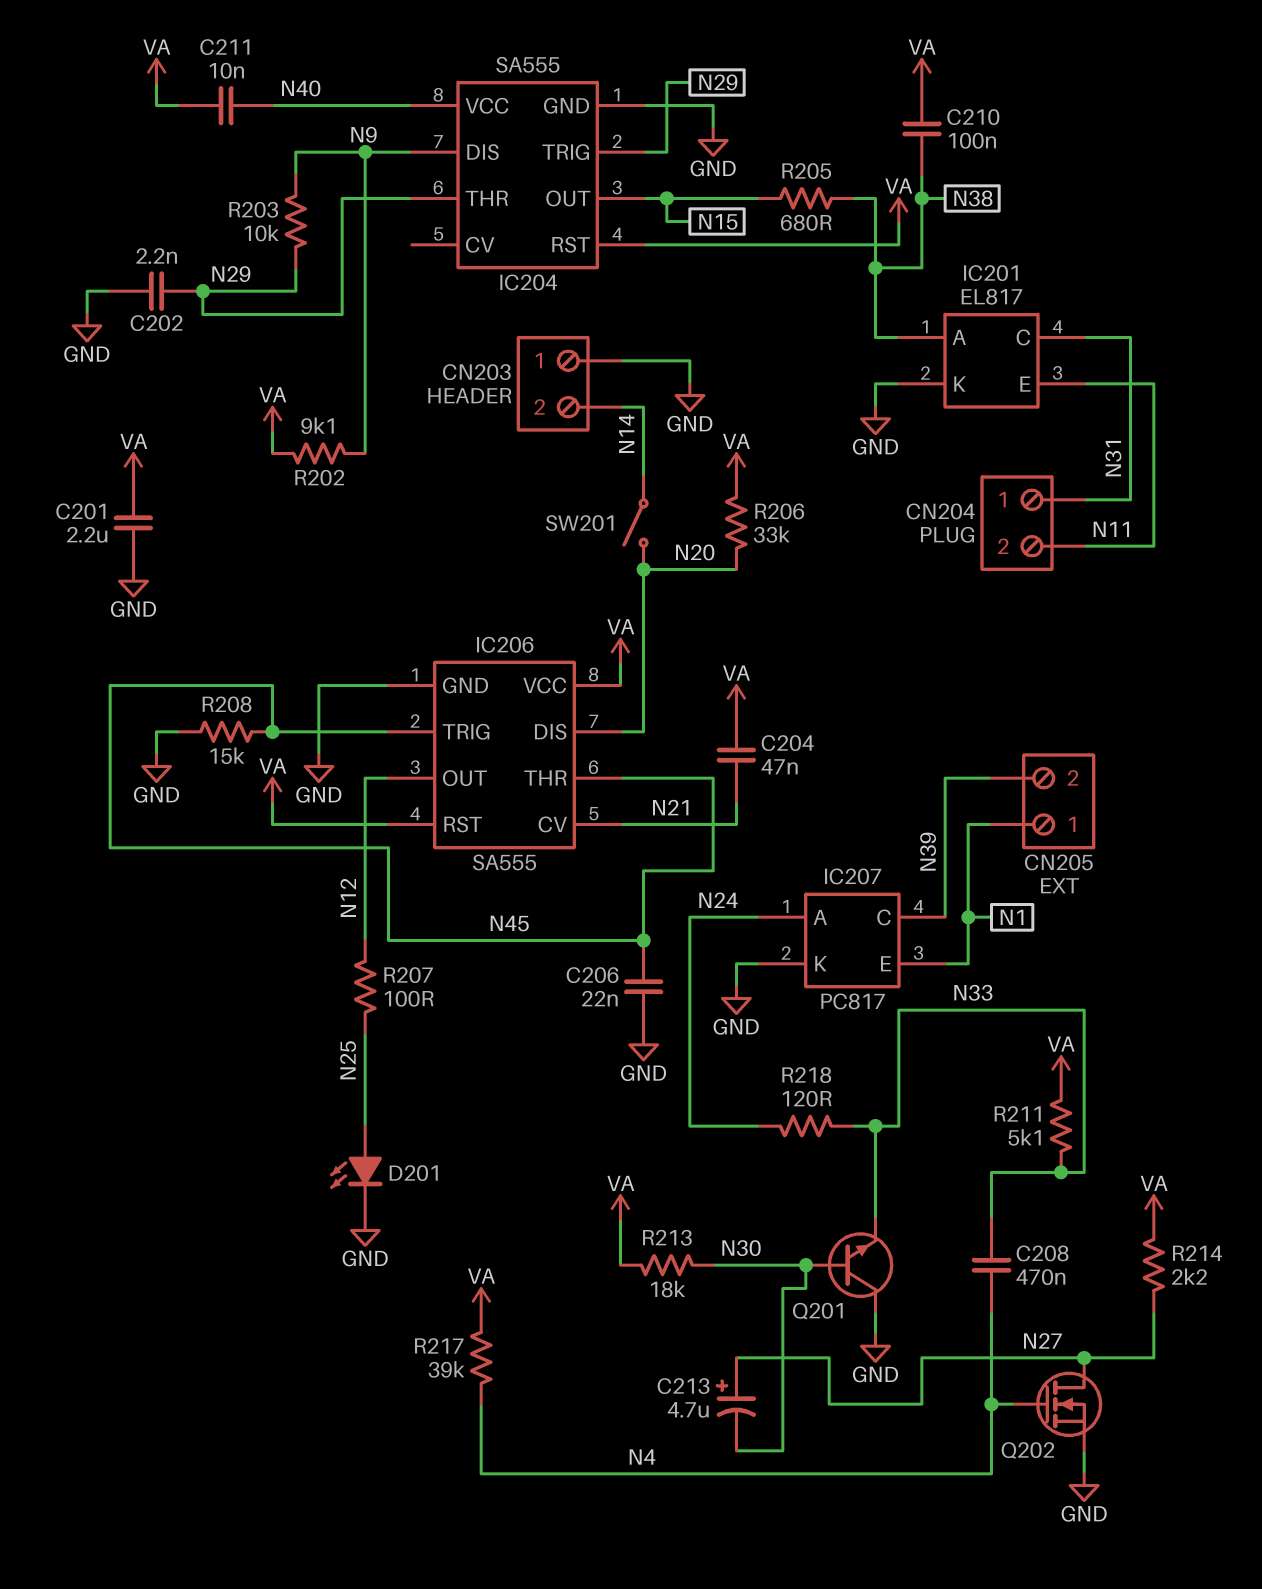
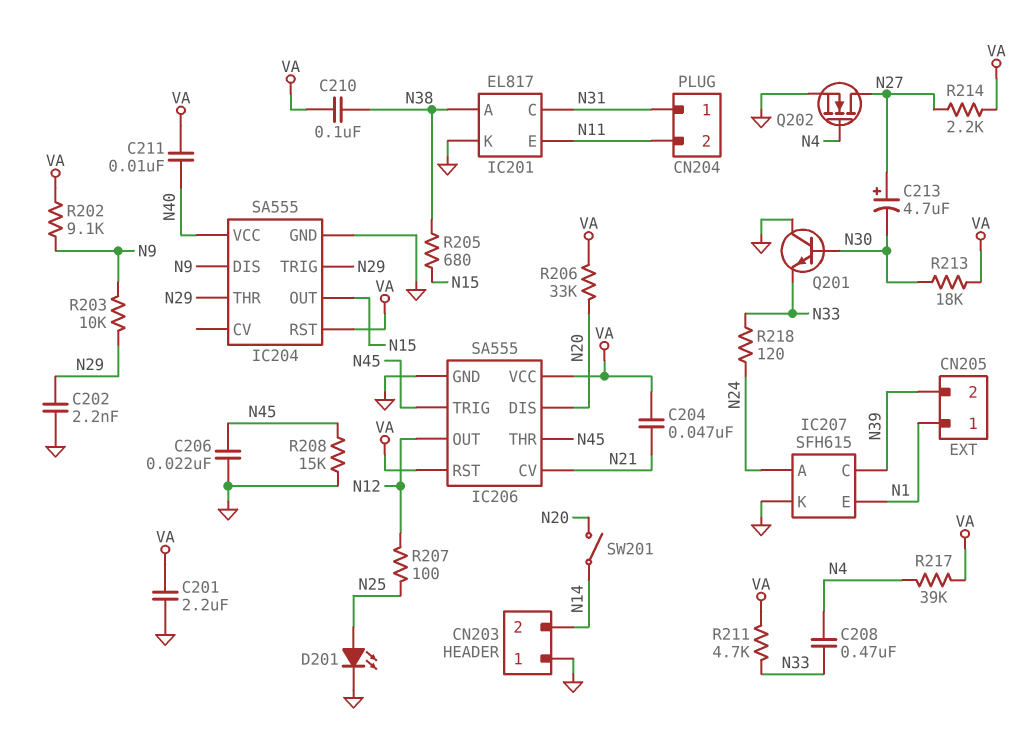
IC207: PC817 -> SFH615
R211: 5.1k (N33, VA) -> 4.7k (N33, VA)

